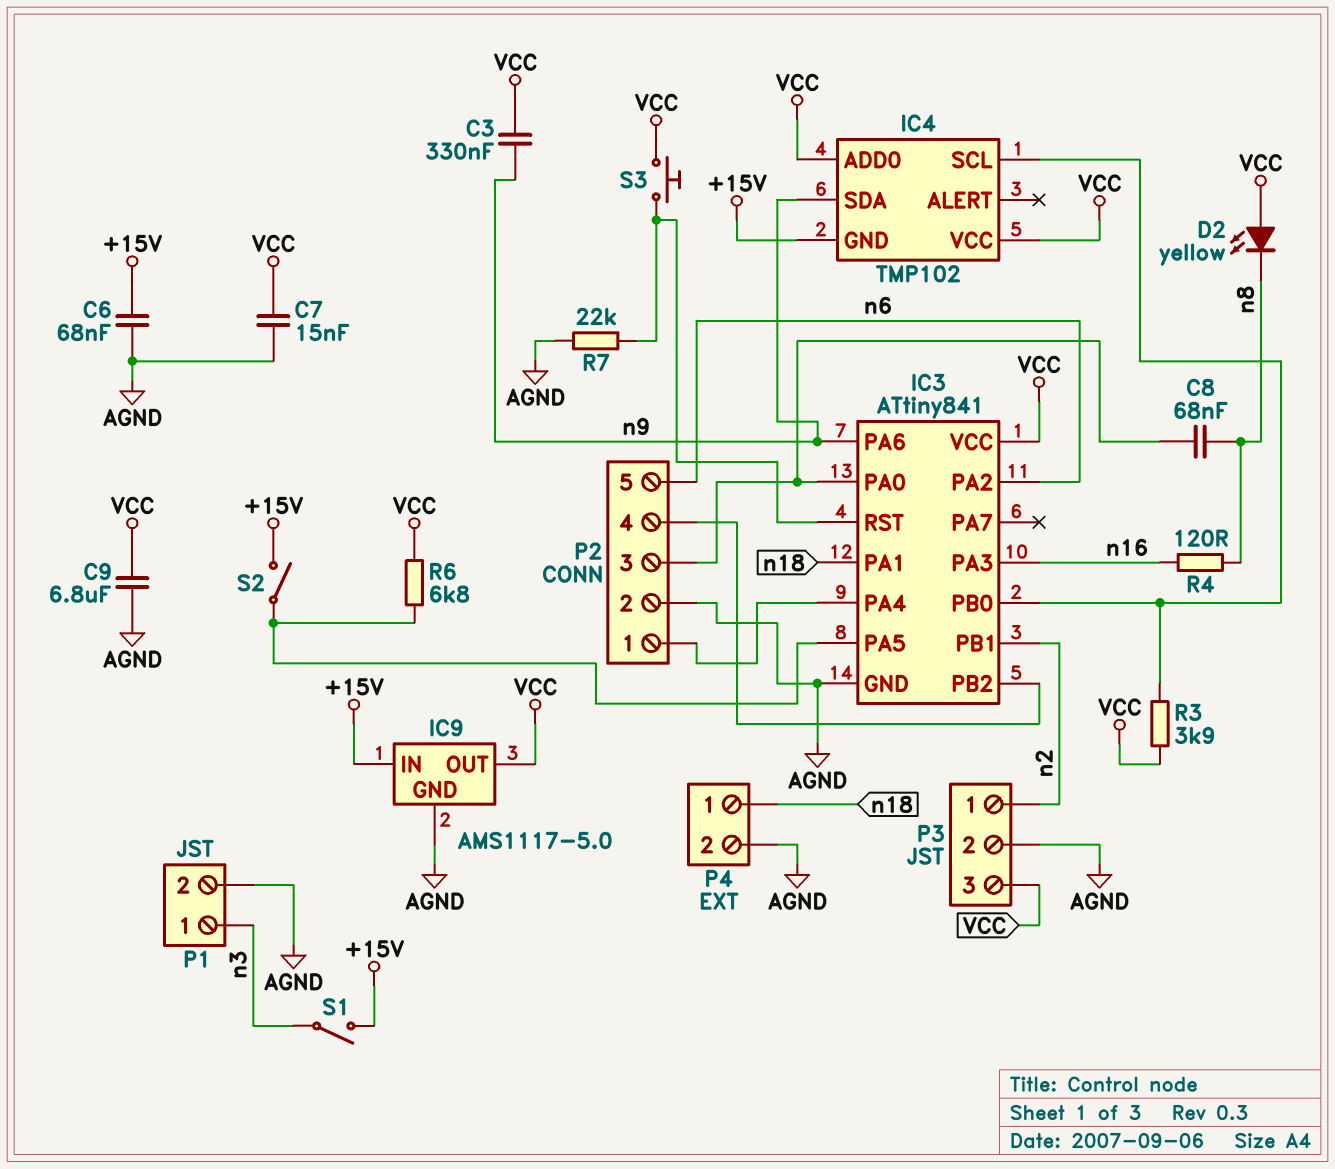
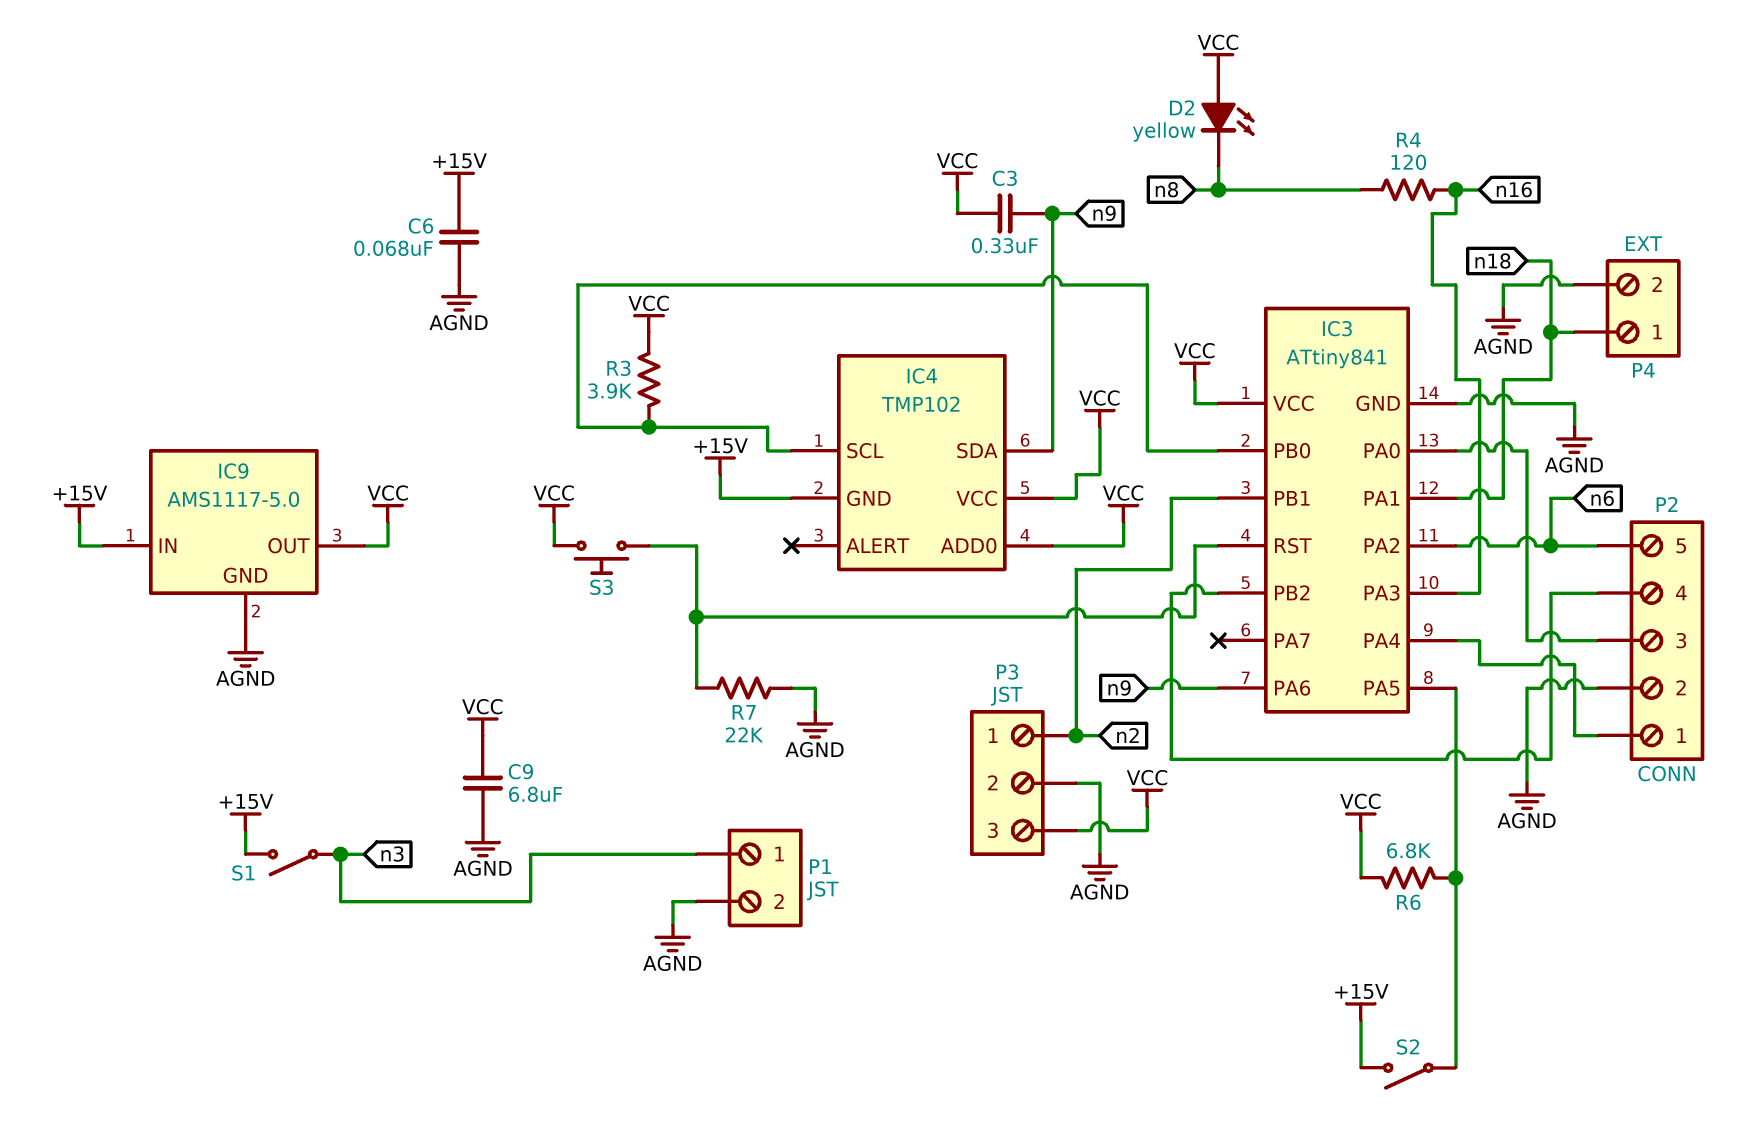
C7: 15nF (AGND, VCC) -> none
C8: 68nF (IC3/PA0, n8) -> none

